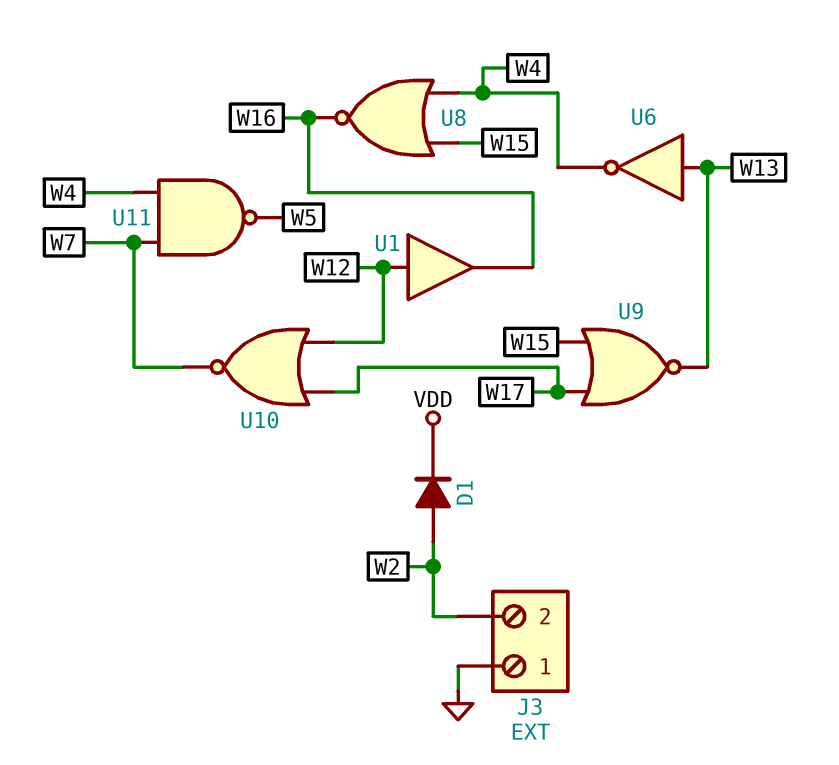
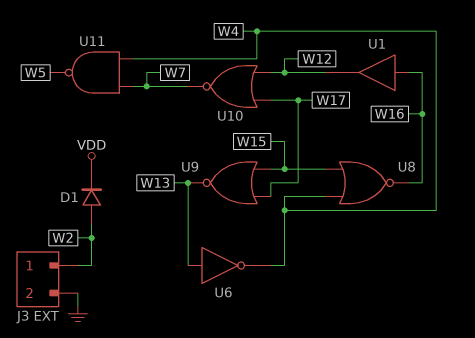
J3 pin 1: GND -> W2
J3 pin 2: W2 -> GND
U1: buffer (in W12, out W16) -> buffer (in W16, out W12)

